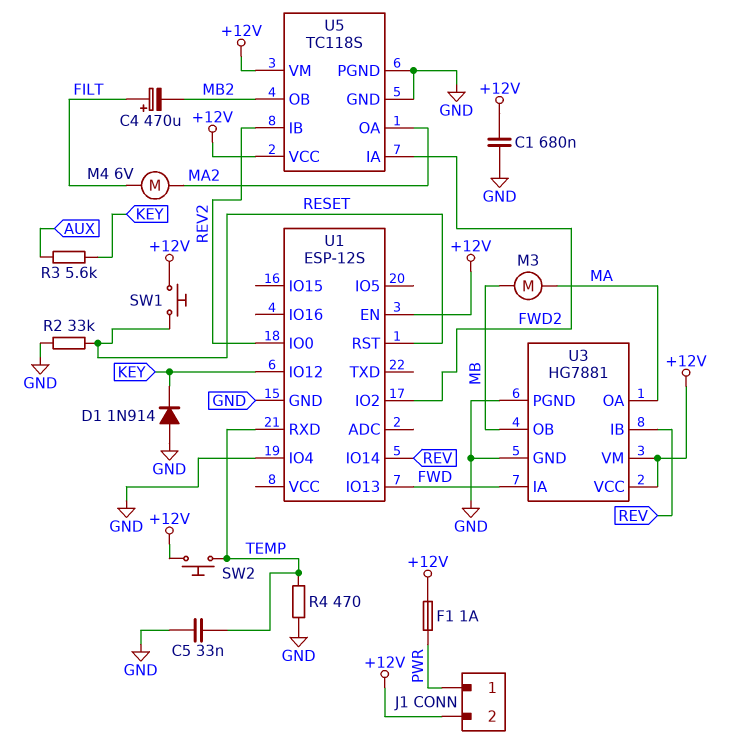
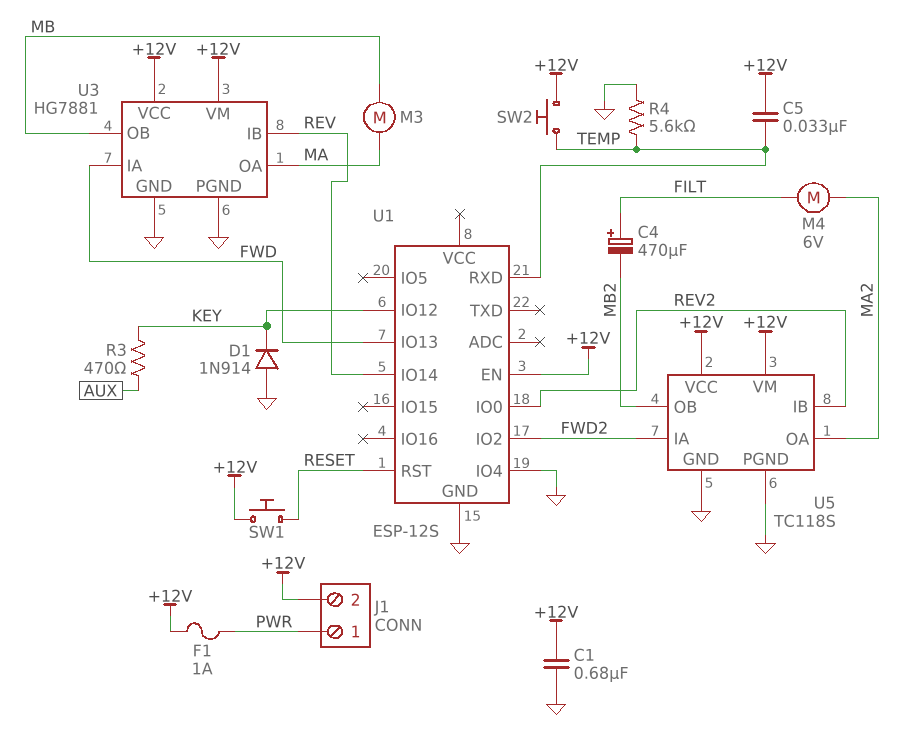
C5: 33nF (GND, TEMP) -> 33nF (+12V, TEMP)
R2: 33k (GND, RESET) -> none
R3: 5.6k (AUX, KEY) -> 470 (AUX, KEY)
R4: 470 (GND, TEMP) -> 5.6k (GND, TEMP)

